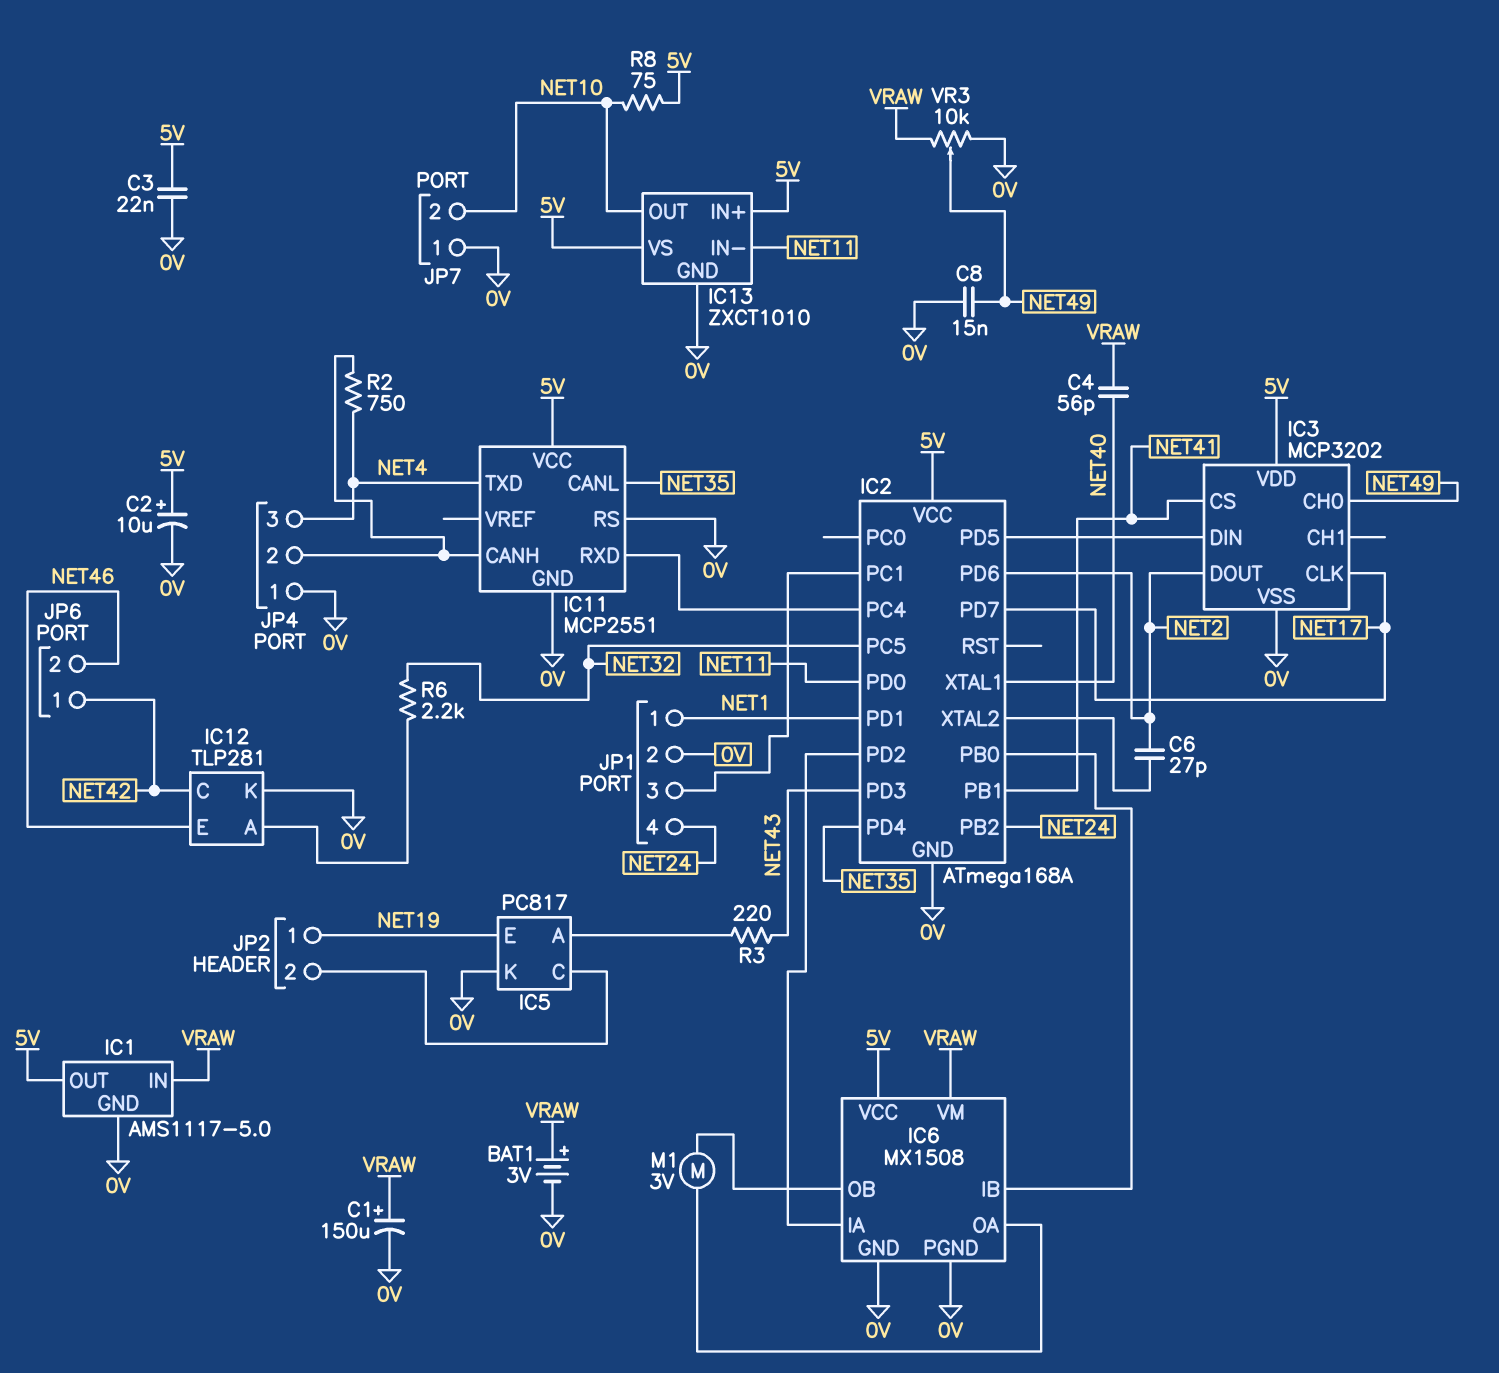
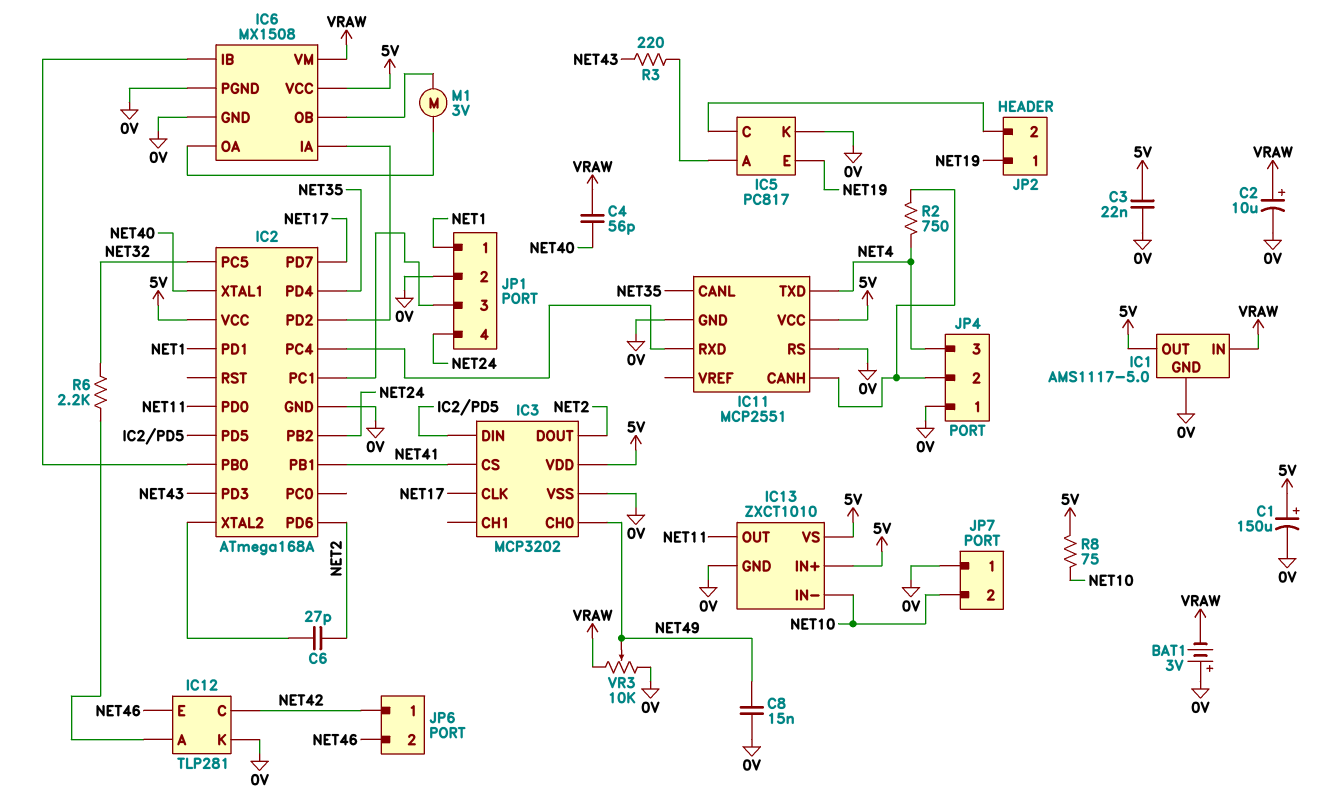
BAT1: 3V (plus VRAW, minus 0V) -> 3V (plus 0V, minus VRAW)
C1: 150uF (plus VRAW, minus 0V) -> 150uF (plus 5V, minus 0V)
C2: 10uF (plus 5V, minus 0V) -> 10uF (plus VRAW, minus 0V)
IC13 pin IN-: NET11 -> NET10
IC13 pin OUT: NET10 -> NET11

